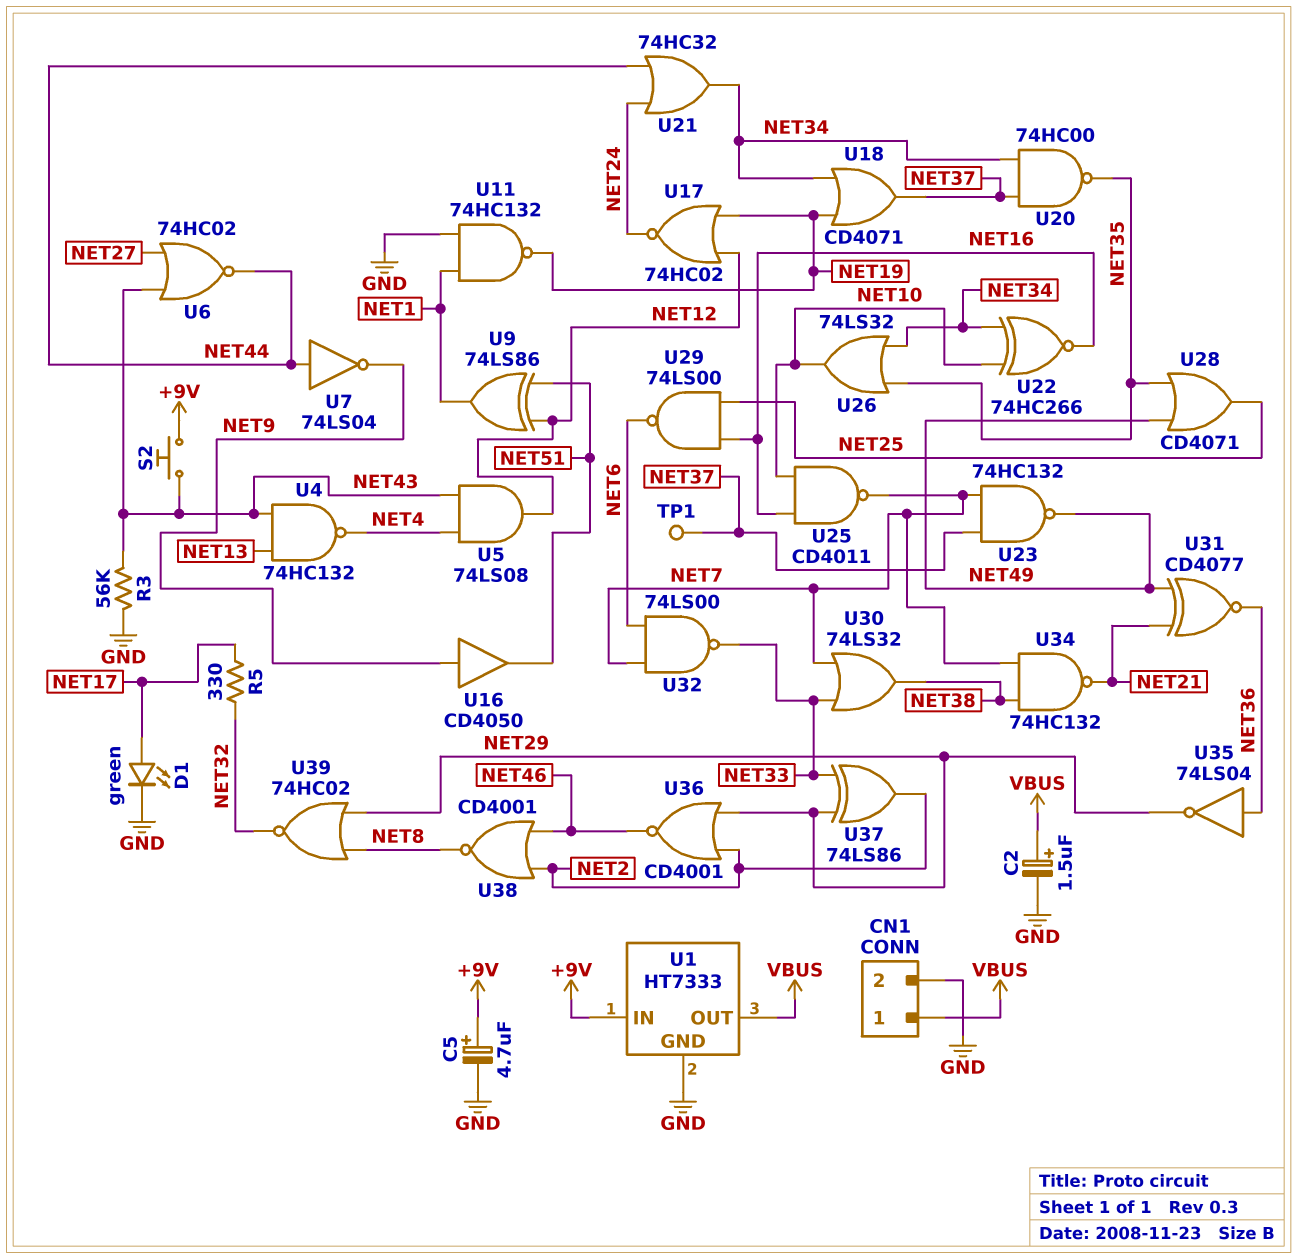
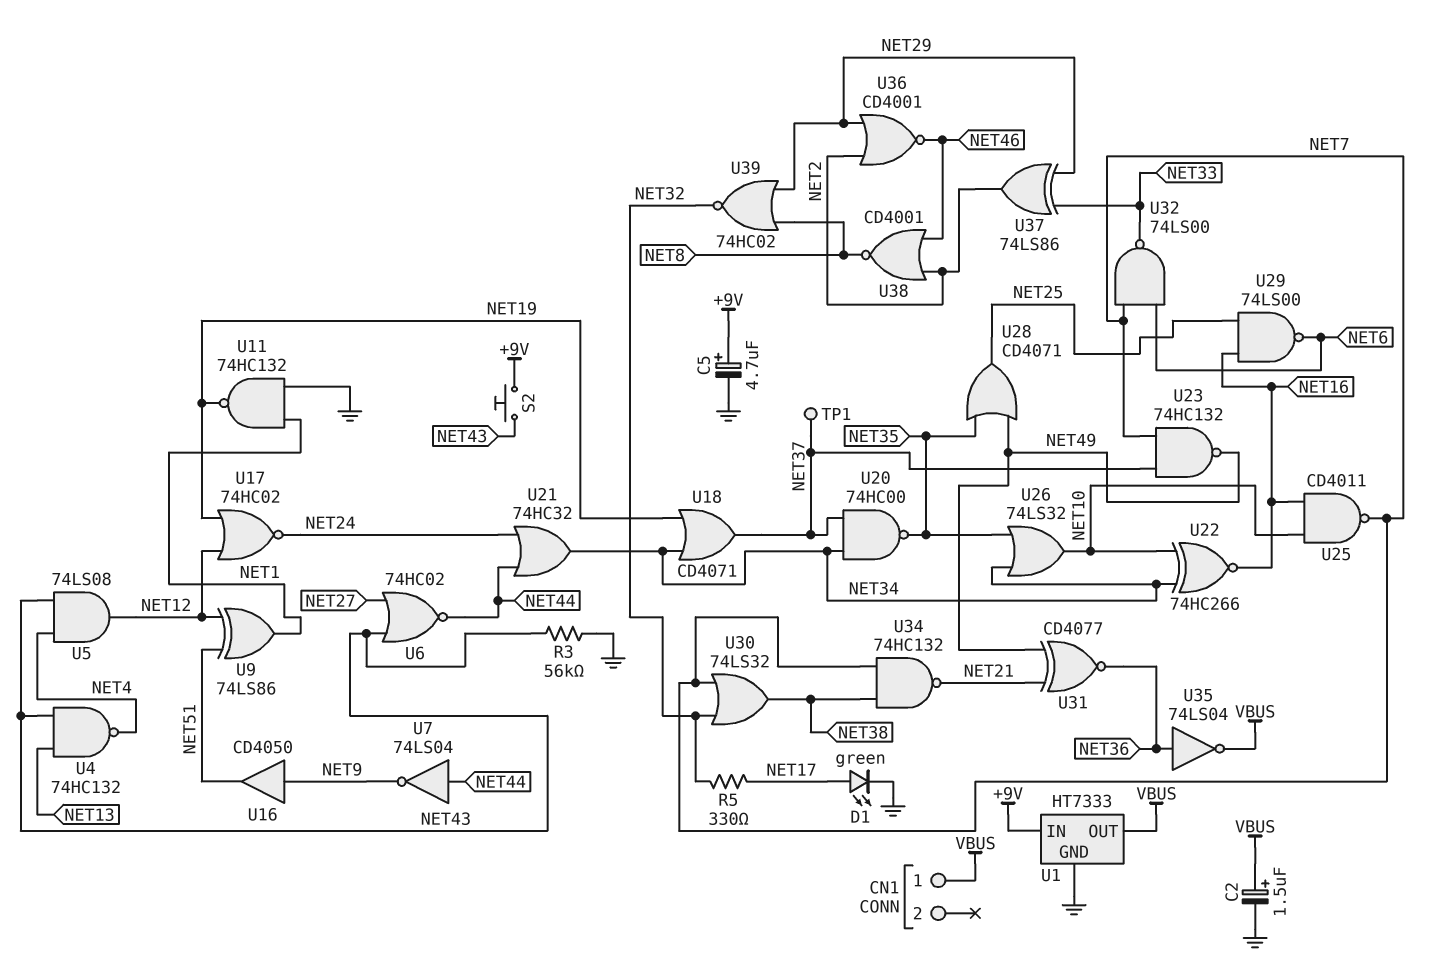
CN1 pin 2: GND -> none
U30: OR 74LS32 (in NET7, in NET33, out NET38) -> OR 74LS32 (in NET7, in NET32, out NET38)
U35: NOT 74LS04 (in NET36, out NET29) -> NOT 74LS04 (in NET36, out VBUS)

